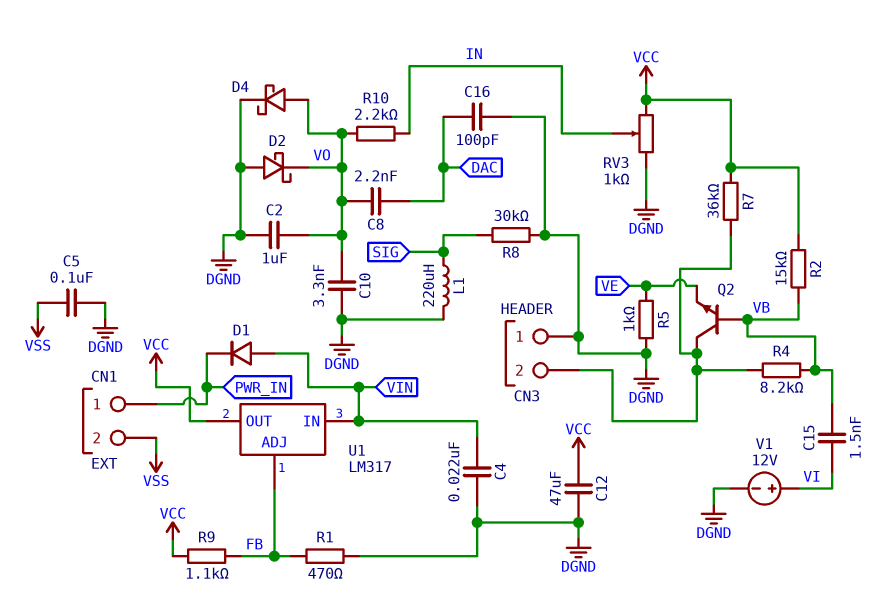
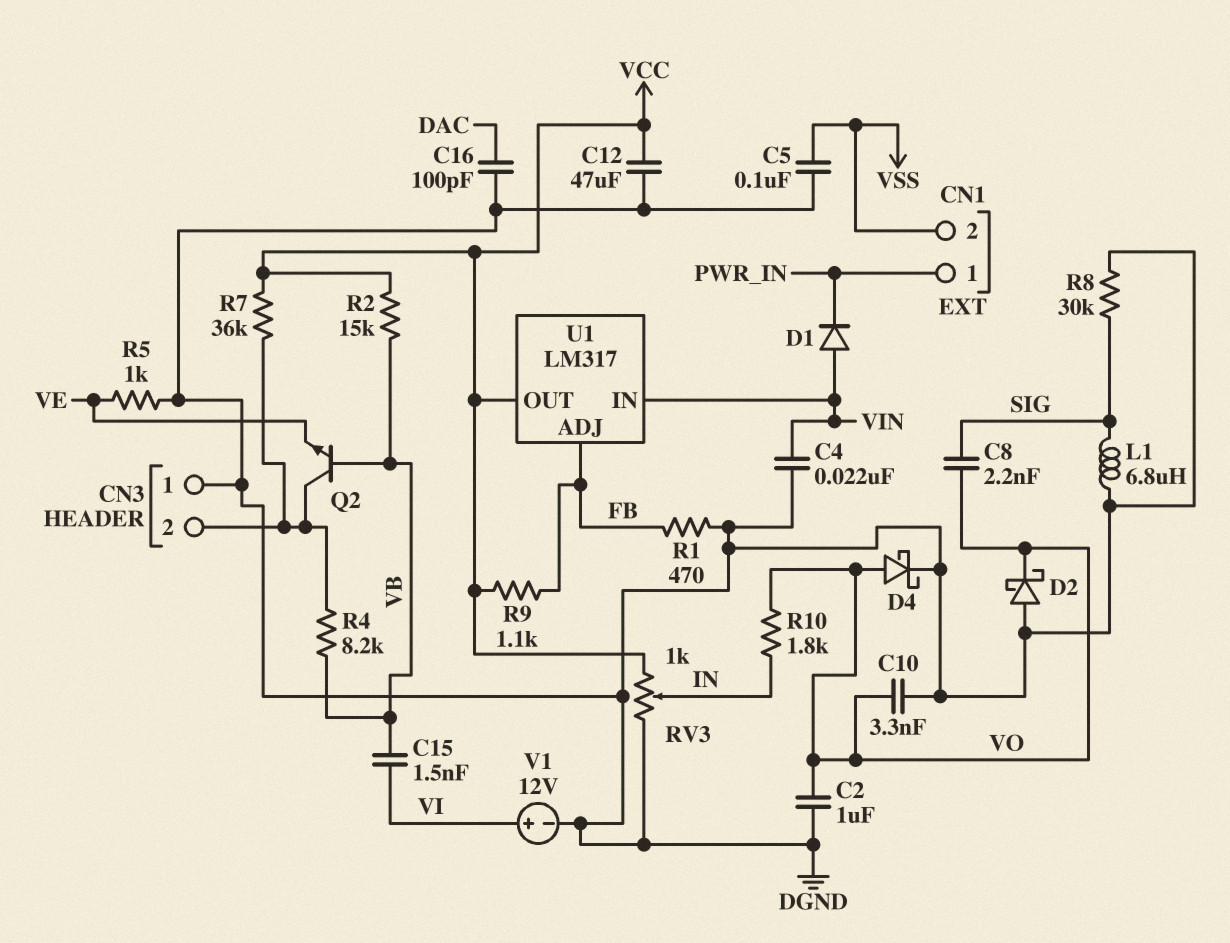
C8: 2.2nF (DAC, VO) -> 2.2nF (SIG, VO)
L1: 220uH (DGND, SIG) -> 6.8uH (DGND, SIG)
R10: 2.2k (IN, VO) -> 1.8k (IN, VO)

